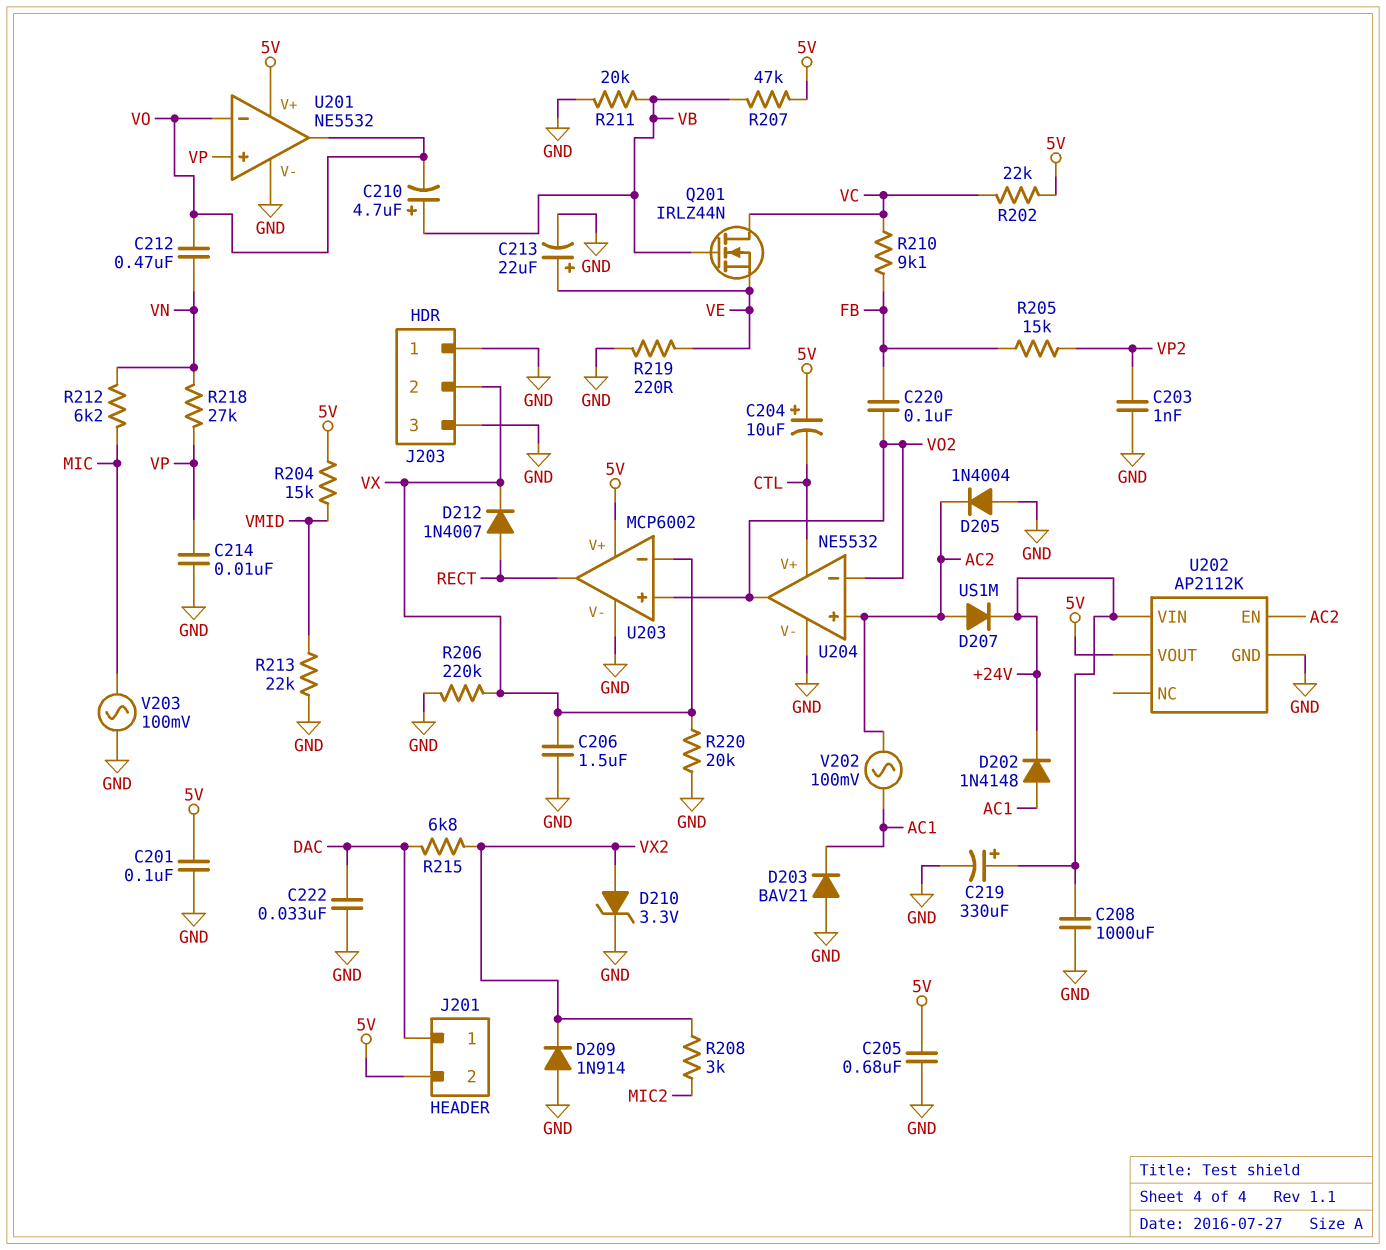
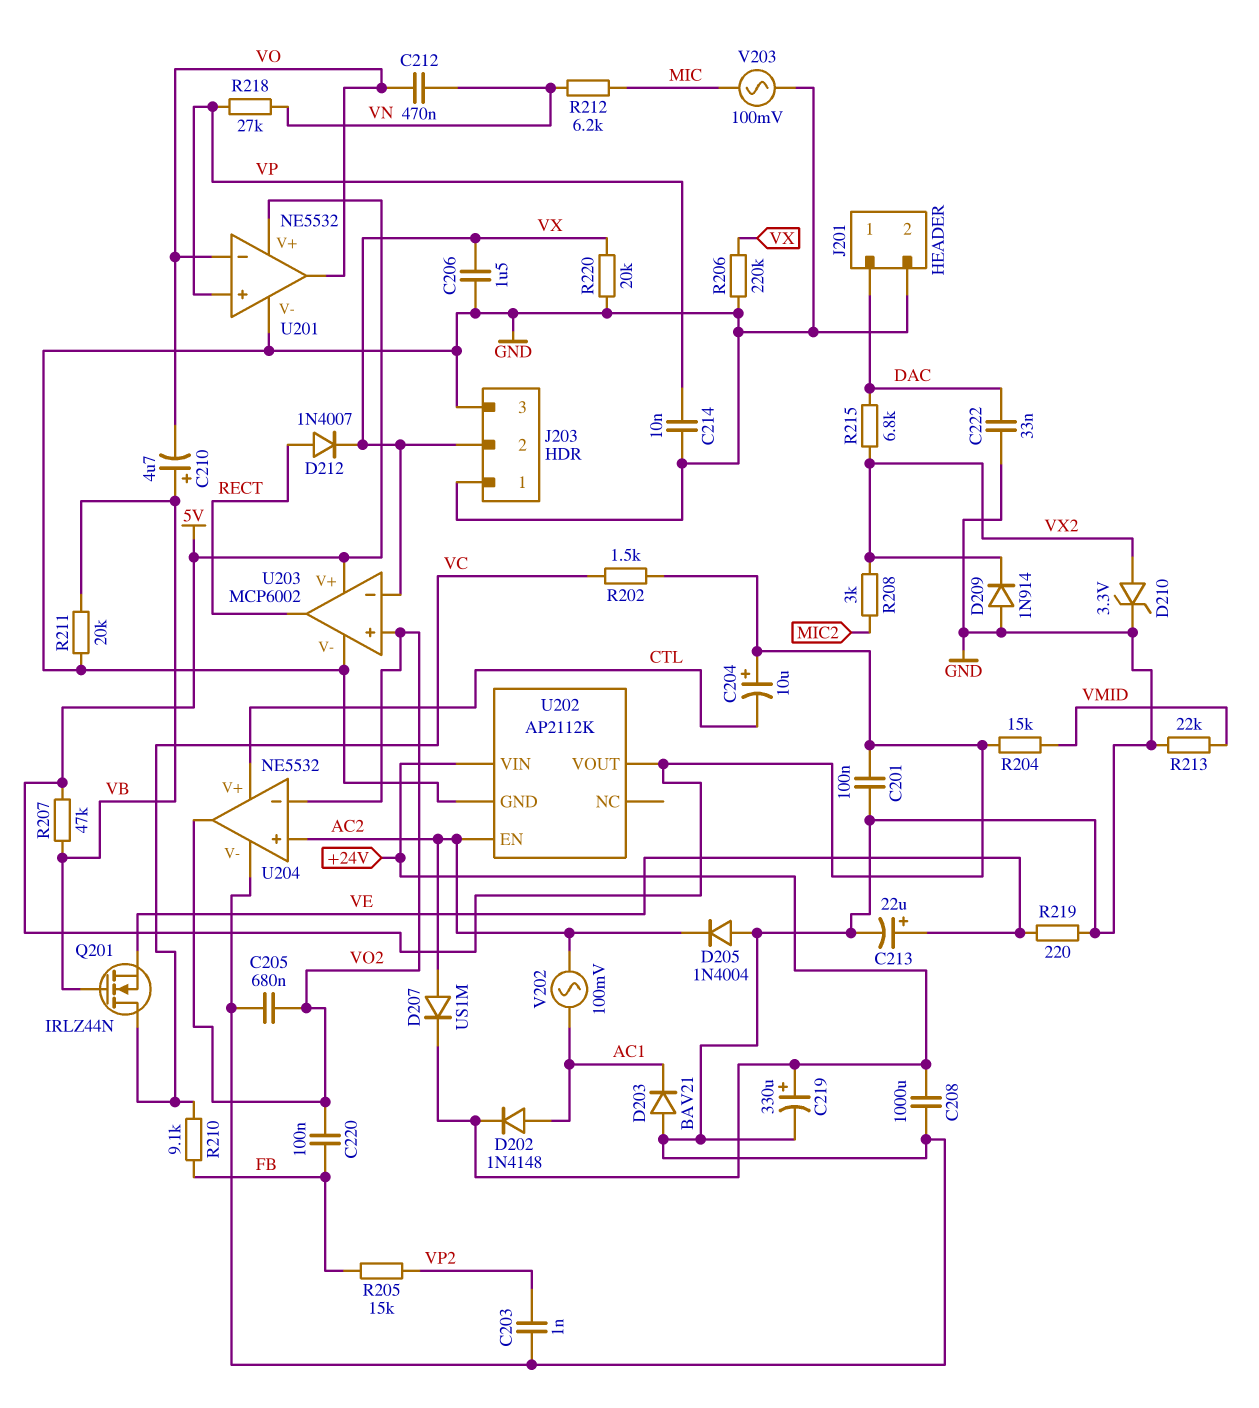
C205: 680nF (5V, GND) -> 680nF (GND, VO2)
J201 pin 2: 5V -> GND
R202: 22k (5V, VC) -> 1.5k (5V, VC)

